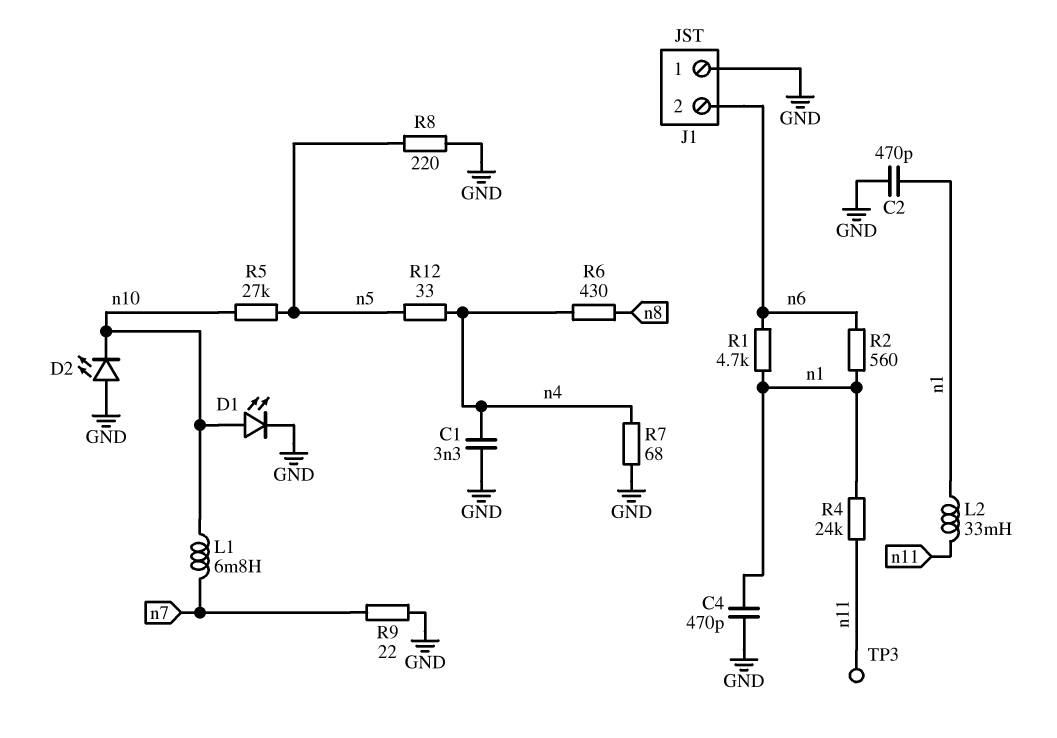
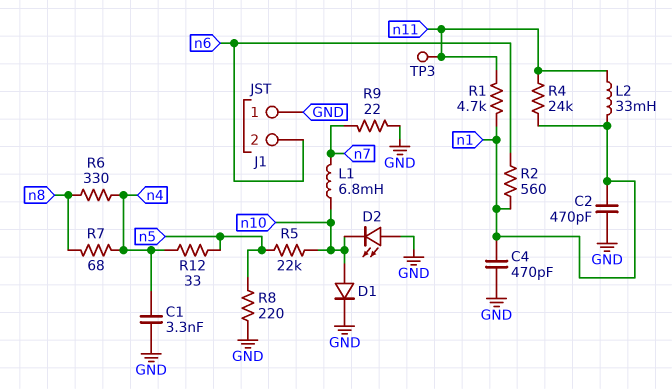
D1: LED (A n10, K GND) -> diode (A n10, K GND)
R1: 4.7k (n1, n6) -> 4.7k (n1, n11)
R5: 27k (n5, n10) -> 22k (n5, n10)
R6: 430 (n4, n8) -> 330 (n4, n8)
R7: 68 (GND, n4) -> 68 (n4, n8)

